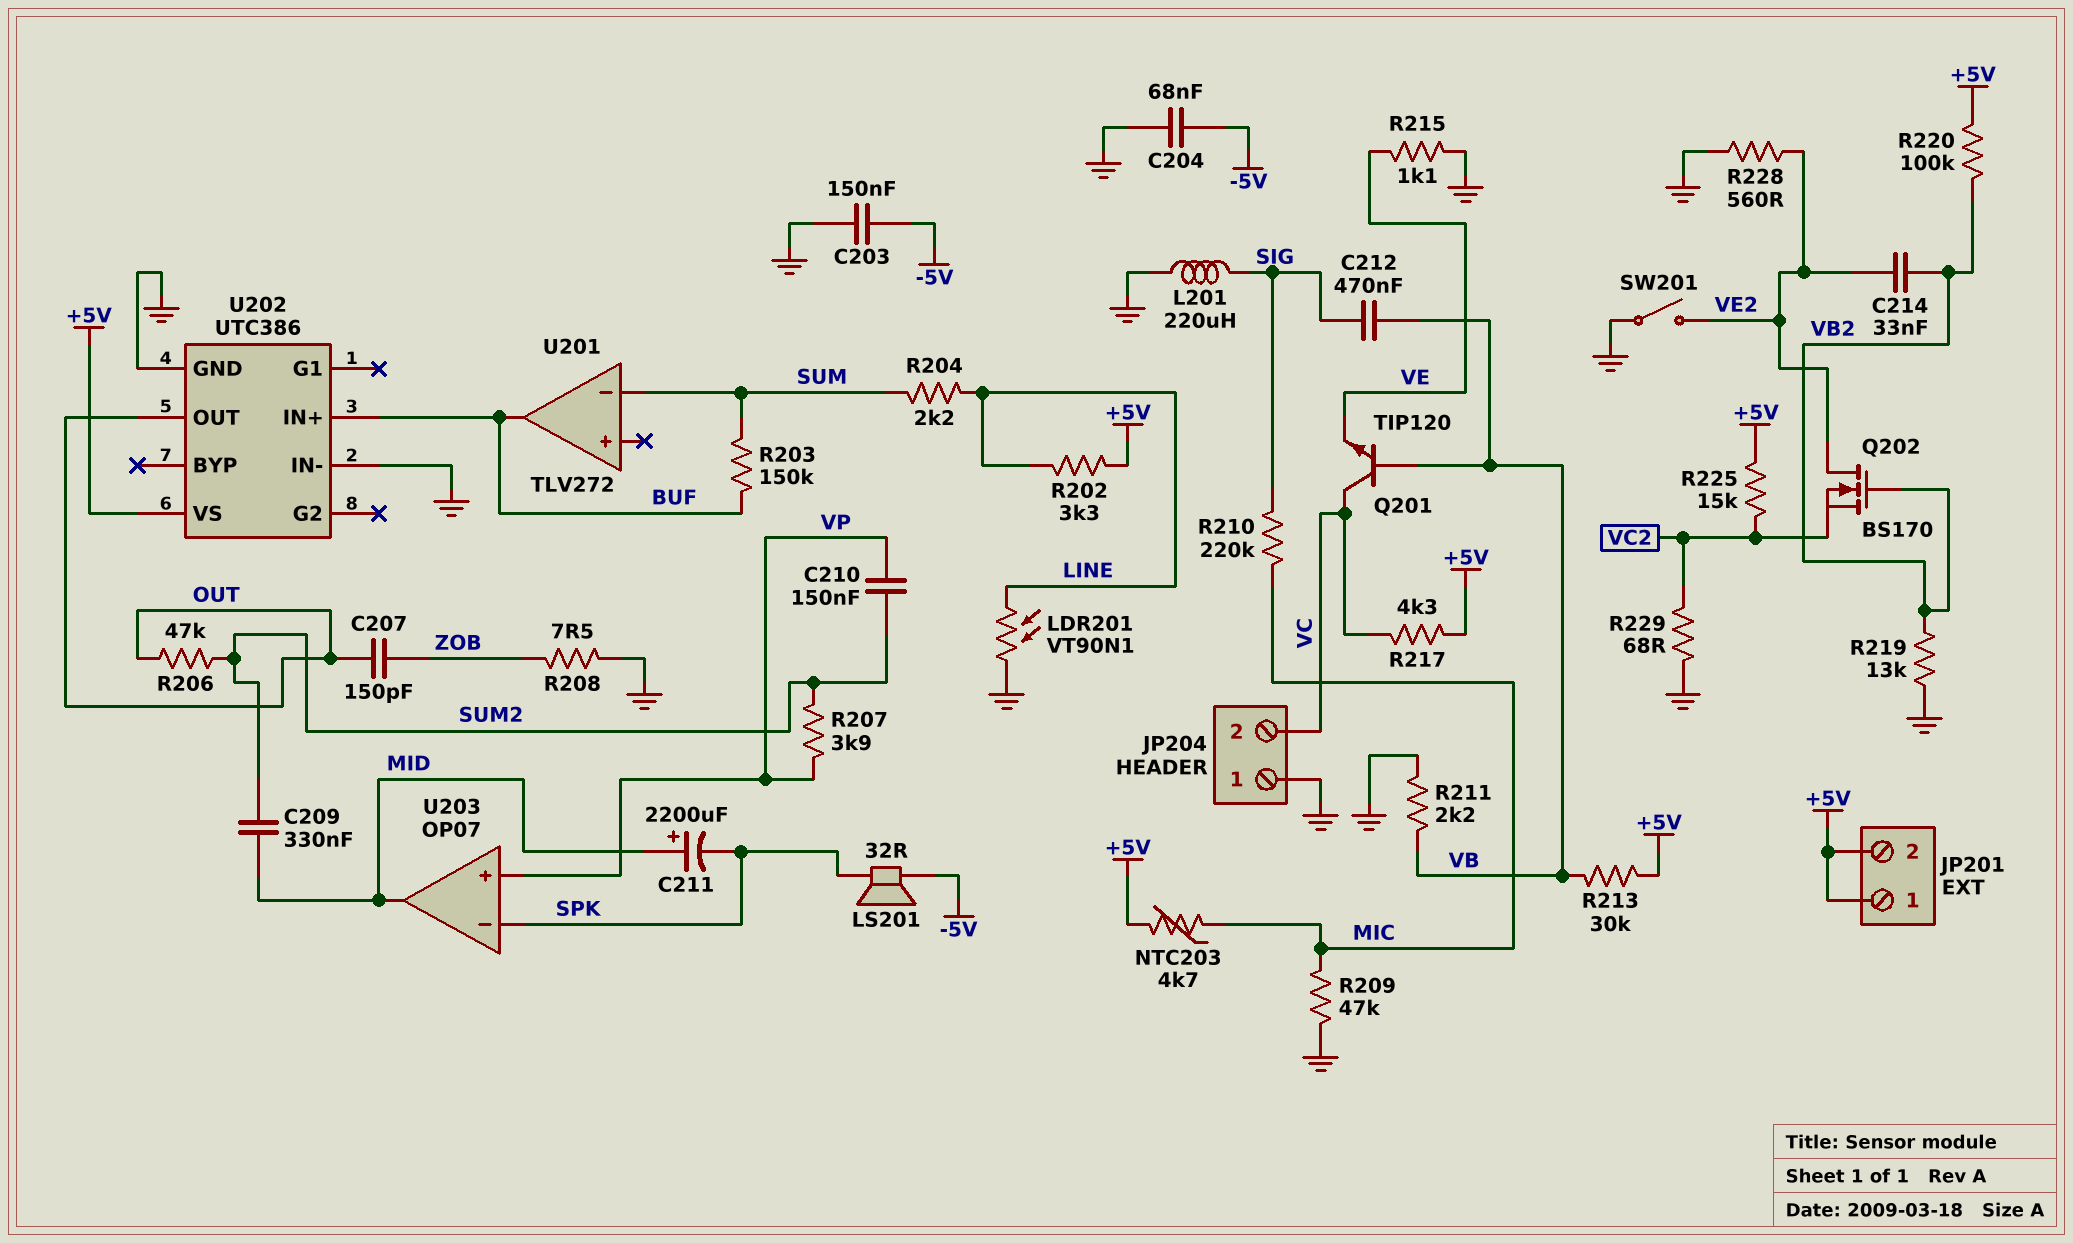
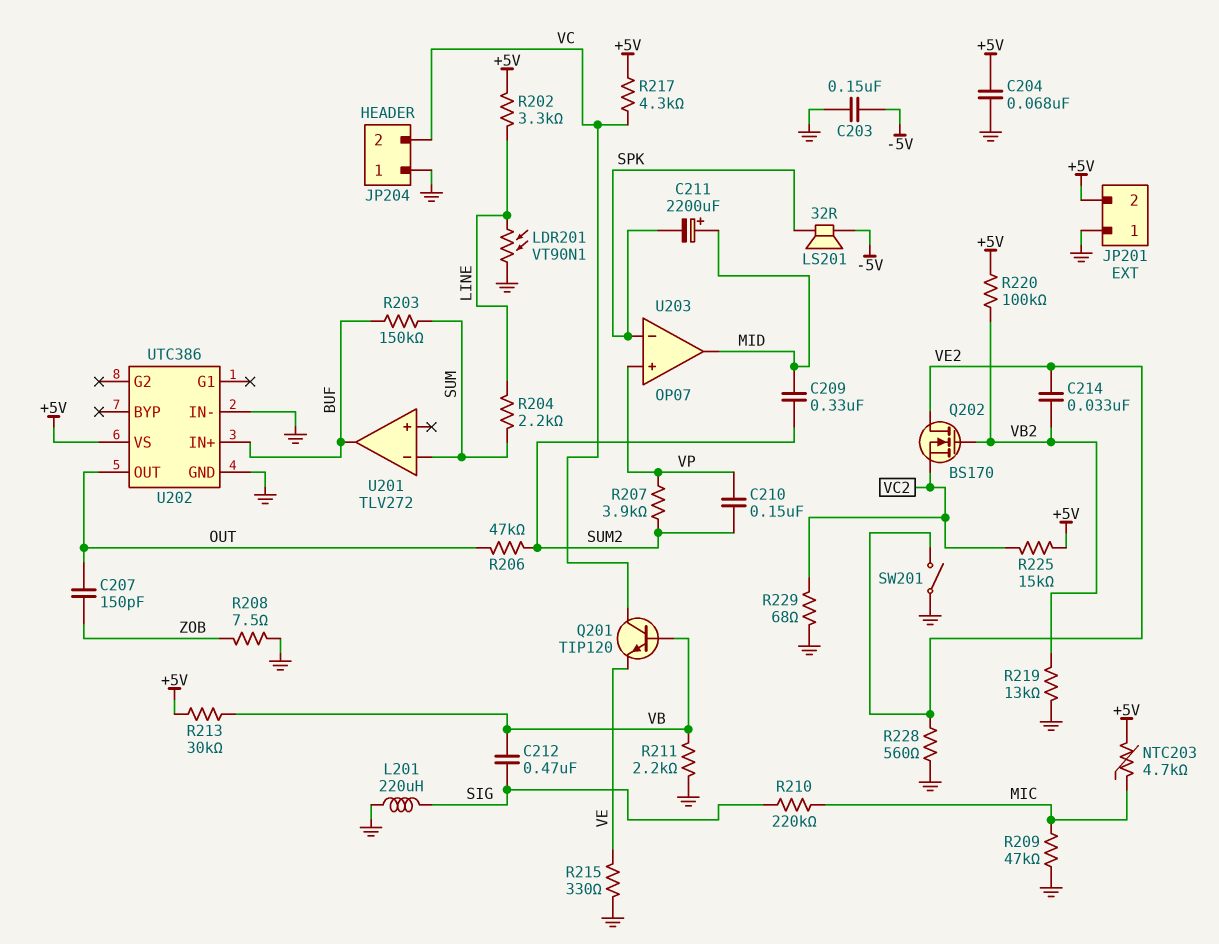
C204: 68nF (-5V, GND) -> 68nF (+5V, GND)
JP201 pin 1: +5V -> GND
R215: 1.1k (GND, VE) -> 330 (GND, VE)

